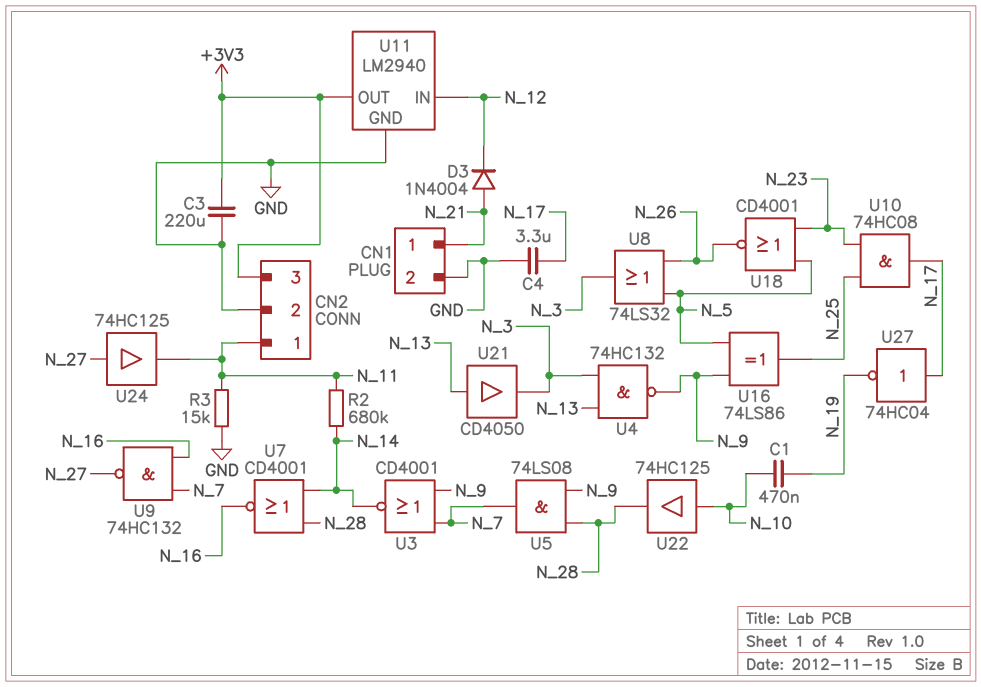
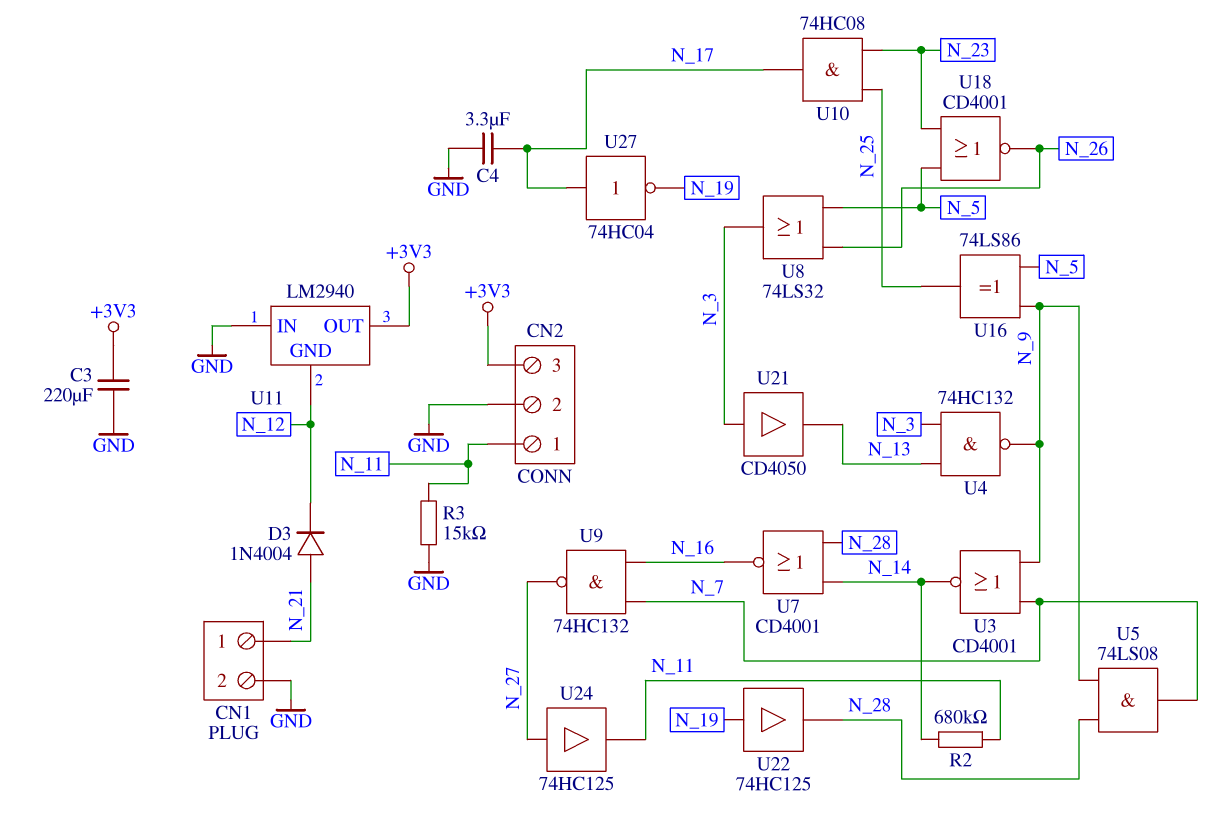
C1: 470nF (N_10, N_19) -> none
U11 pin GND: GND -> N_12
U11 pin IN: N_12 -> GND
U21: buffer CD4050 (in N_13, out N_3) -> buffer CD4050 (in N_3, out N_13)
U22: buffer 74HC125 (in N_10, out N_28) -> buffer 74HC125 (in N_19, out N_28)

